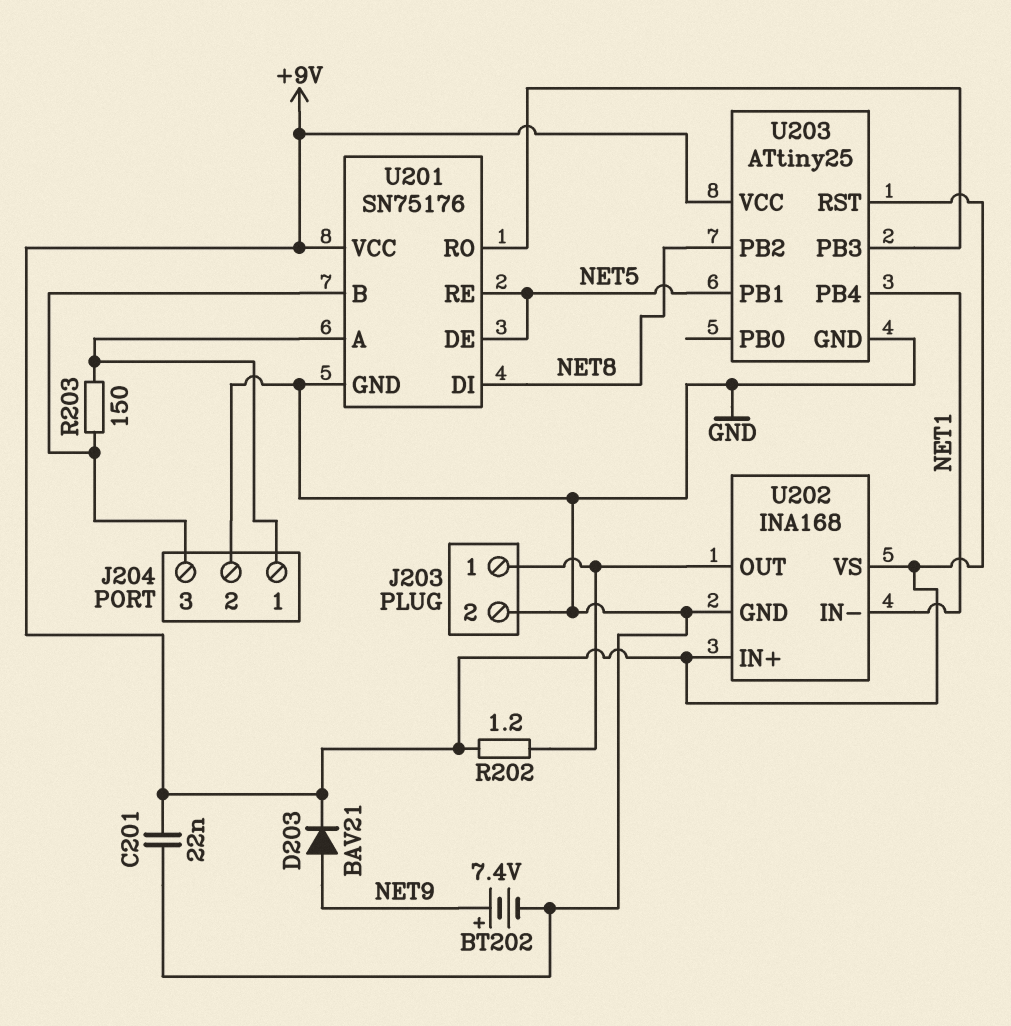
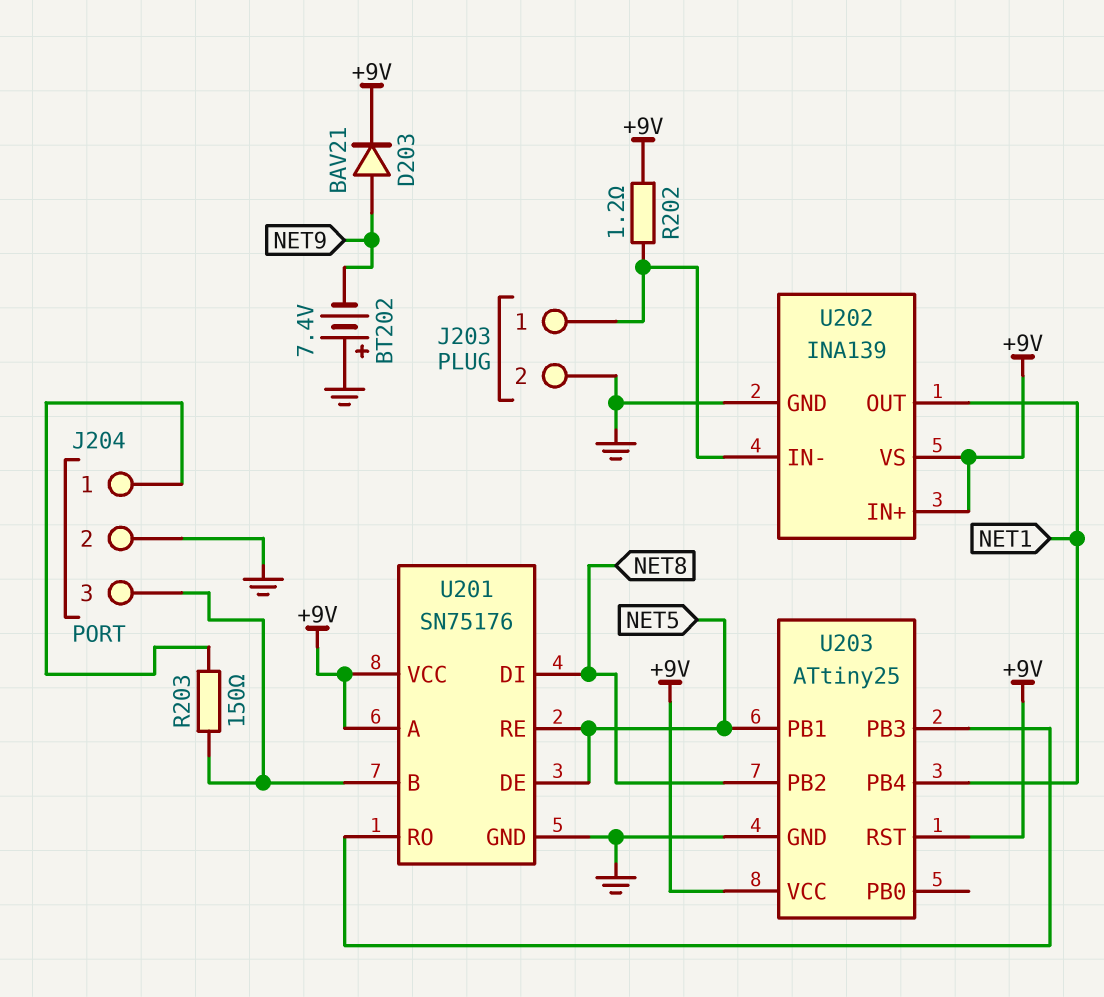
BT202: 7.4V (plus NET9, minus GND) -> 7.4V (plus GND, minus NET9)
C201: 22nF (+9V, GND) -> none
U201 pin A: J204/1 -> +9V
U202: INA168 -> INA139
U202 pin IN-: NET1 -> J203/1
U202 pin OUT: J203/1 -> NET1

